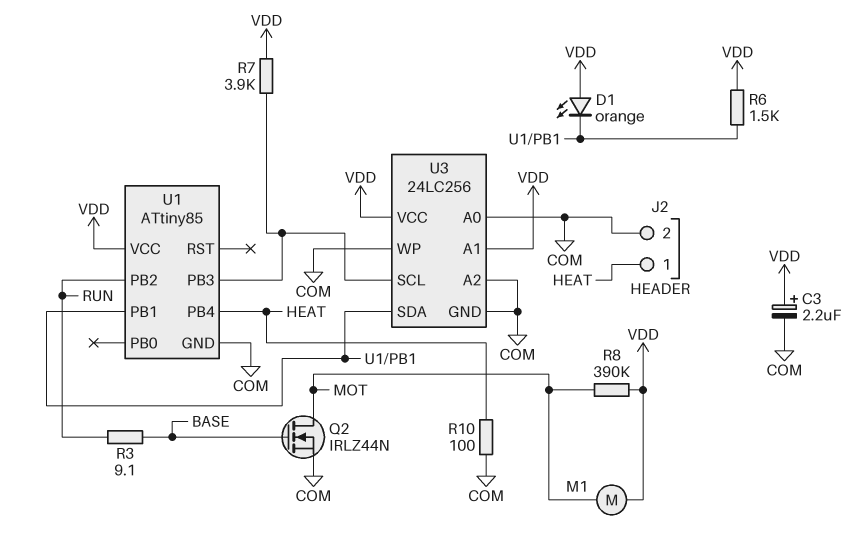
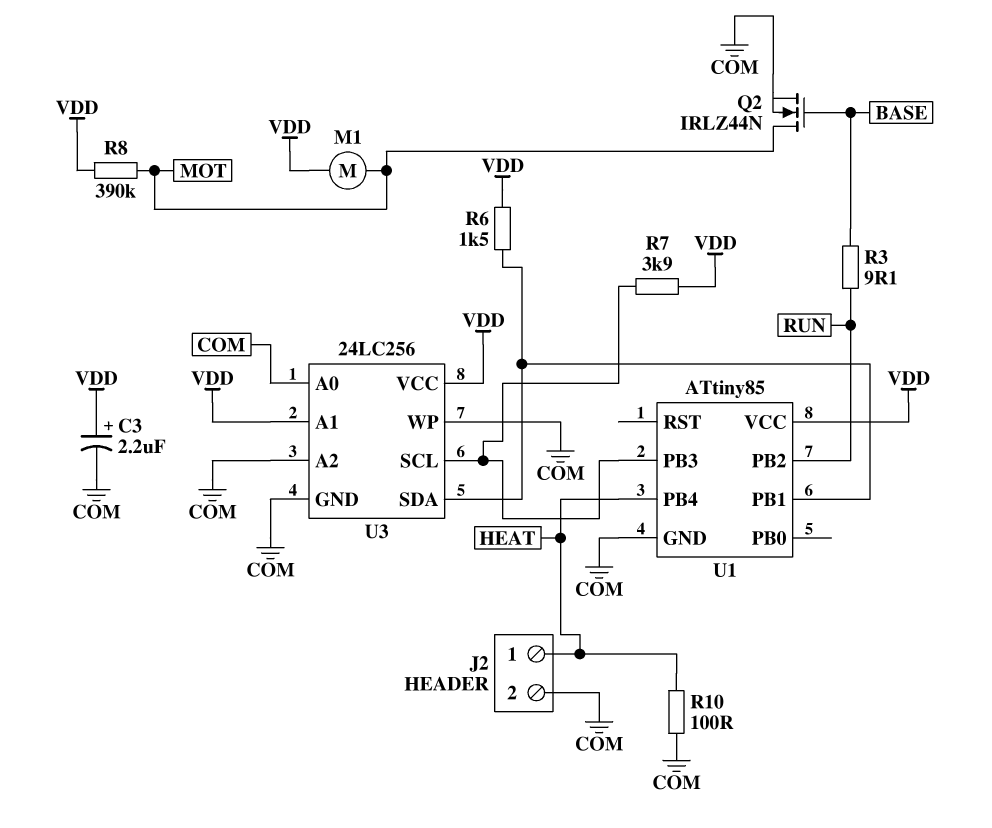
D1: LED orange (A VDD, K U1/PB1) -> none

